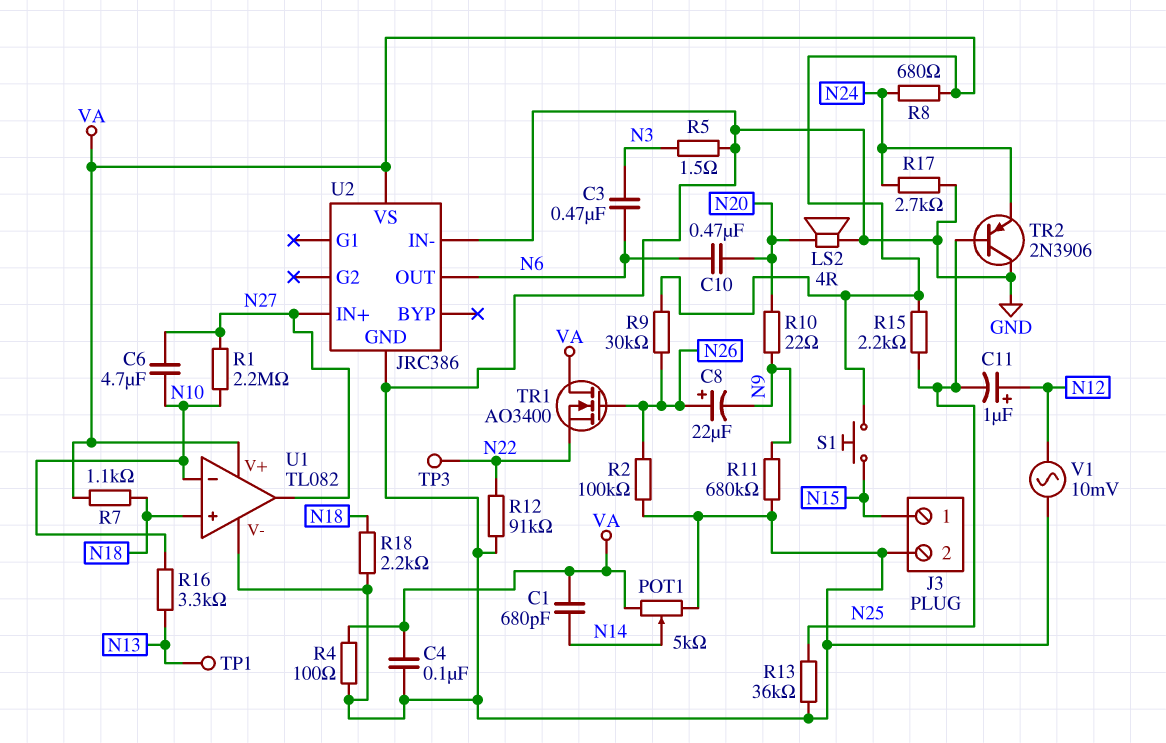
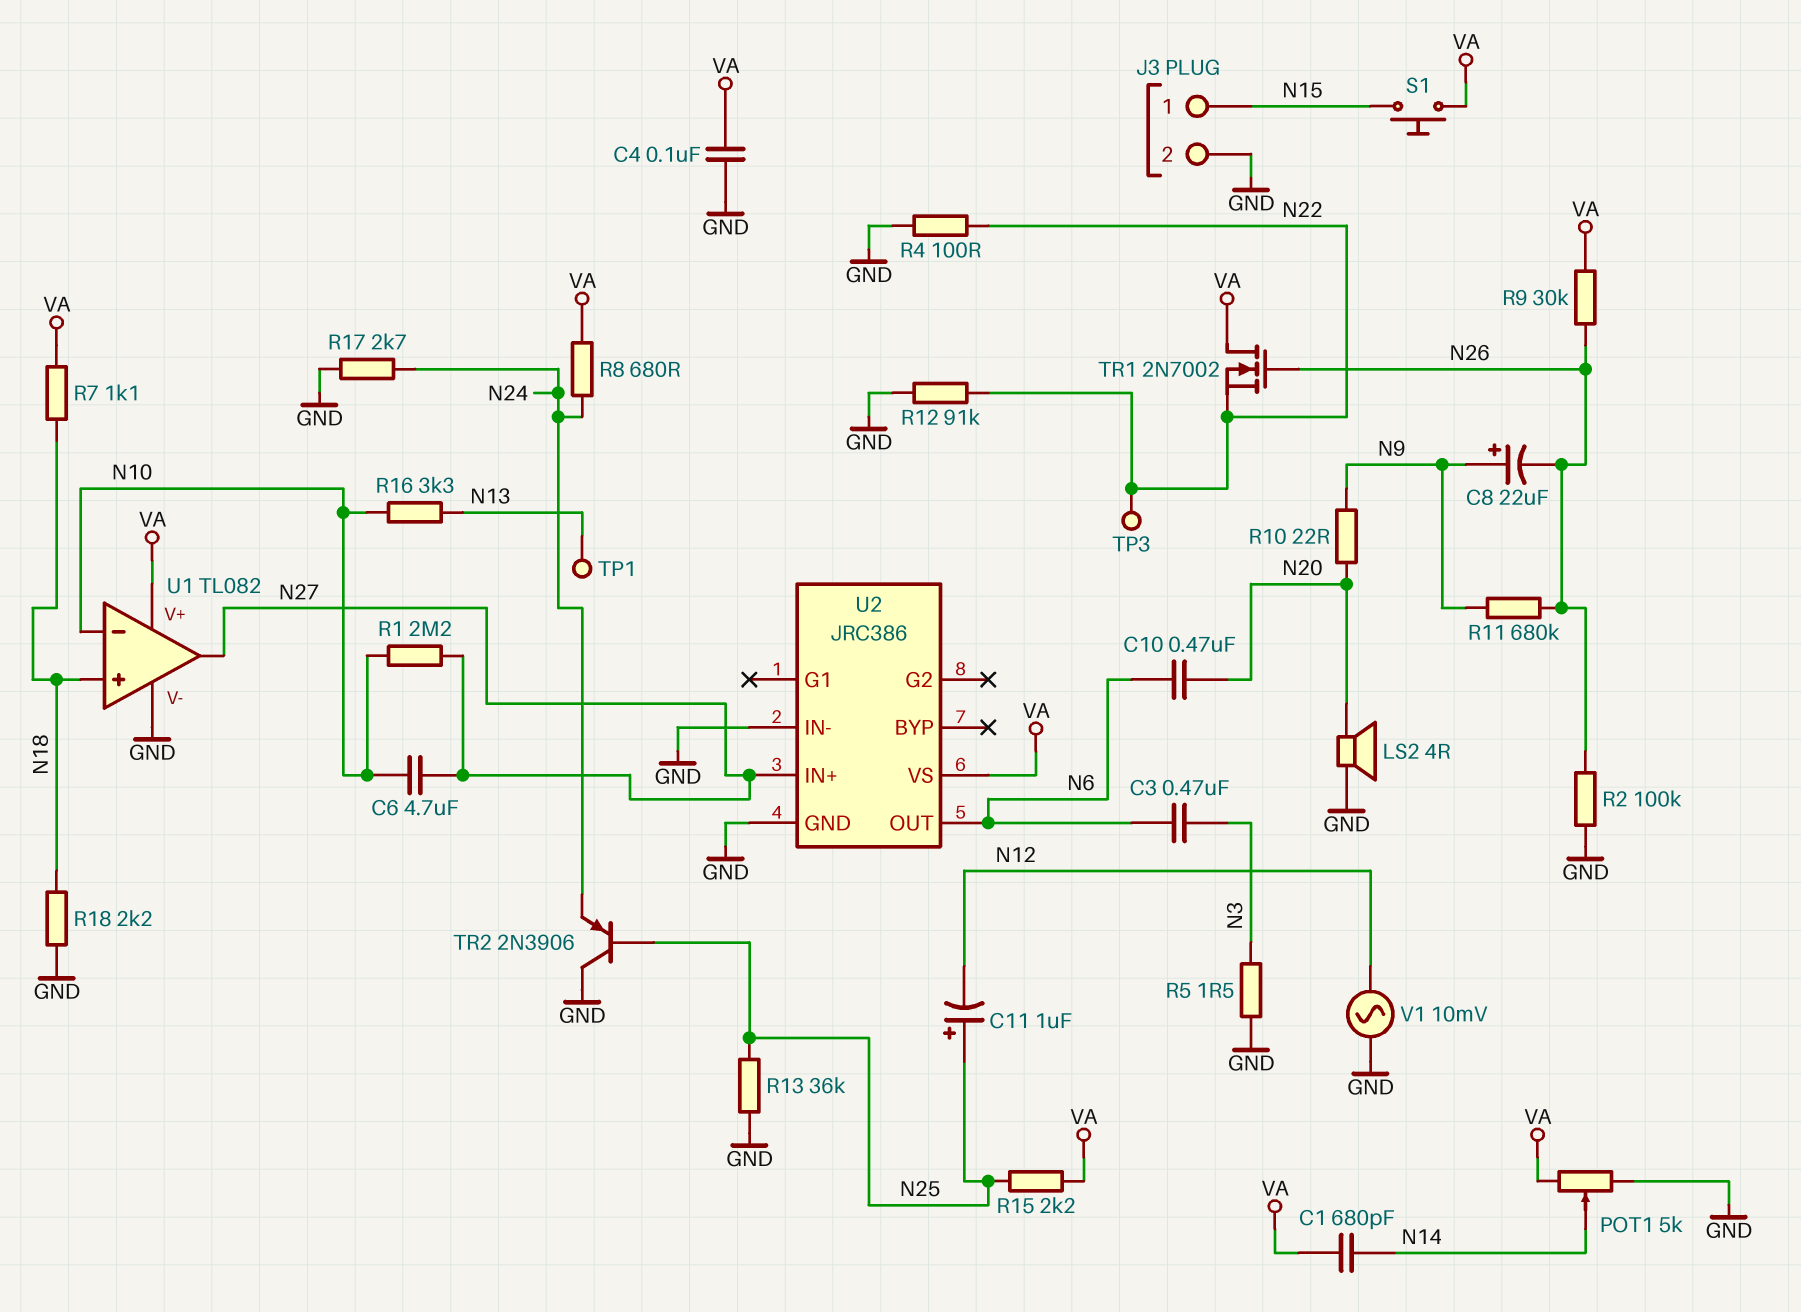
C8: 22uF (plus N26, minus N9) -> 22uF (plus N9, minus N26)
C11: 1uF (plus N12, minus N25) -> 1uF (plus N25, minus N12)
R4: 100 (GND, VA) -> 100 (GND, N22)
R11: 680k (GND, N9) -> 680k (N9, N26)
TR1: NMOS AO3400 (G N26, D VA, S N22) -> NMOS 2N7002 (G N26, D VA, S N22)

